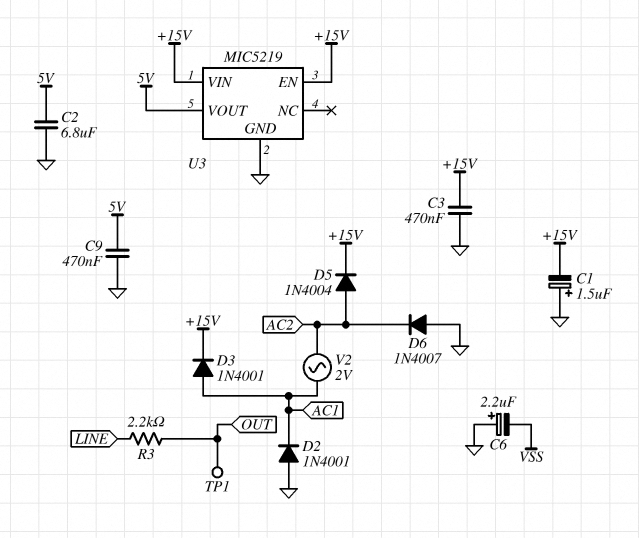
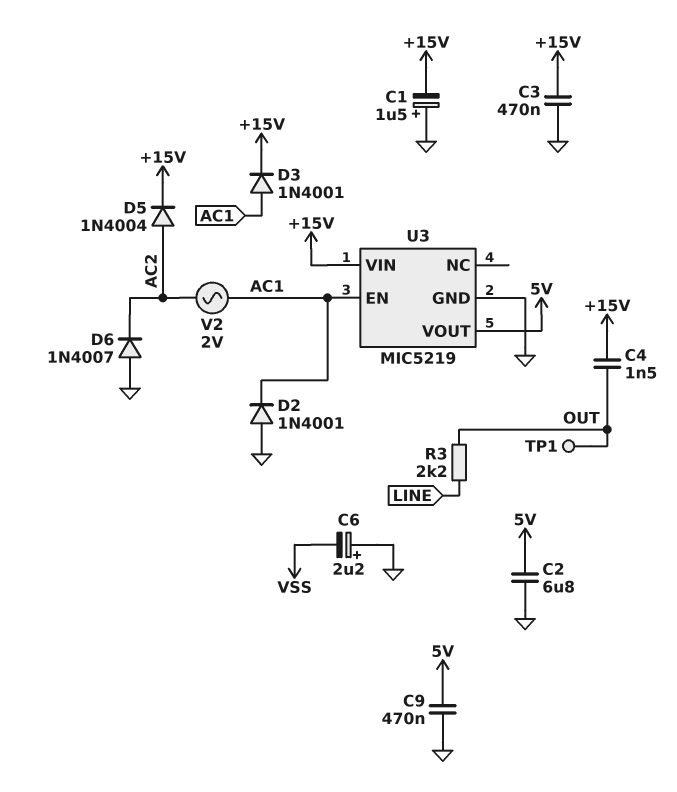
C4: none -> 1.5nF (+15V, OUT)
U3 pin EN: +15V -> AC1

